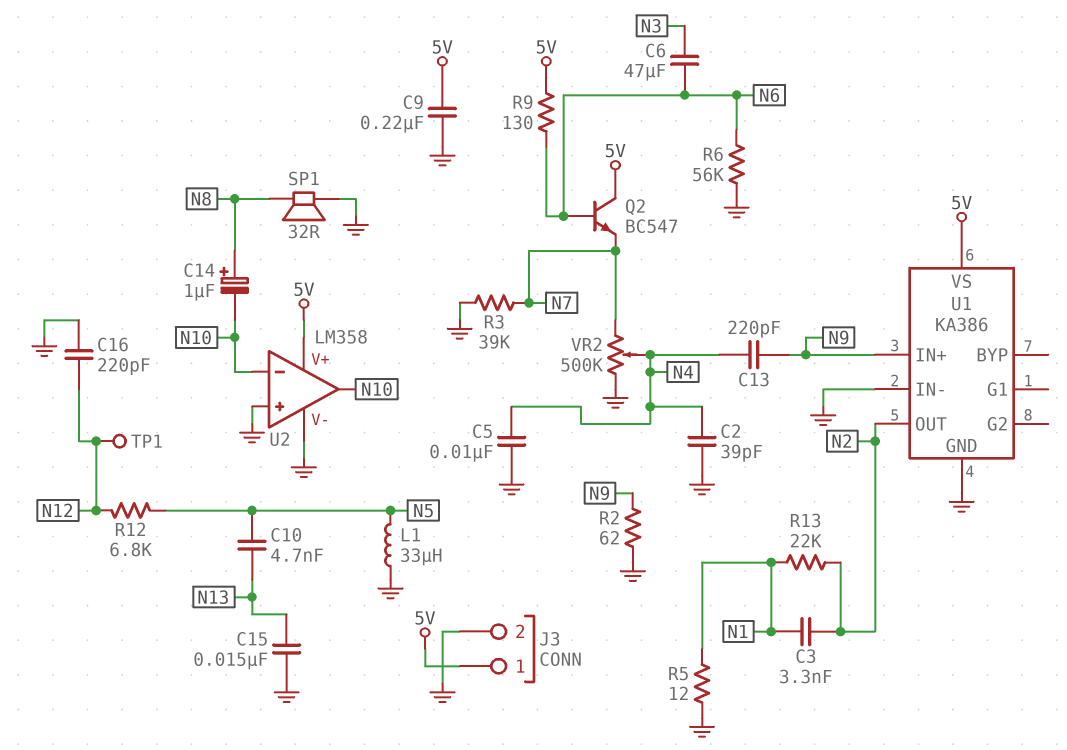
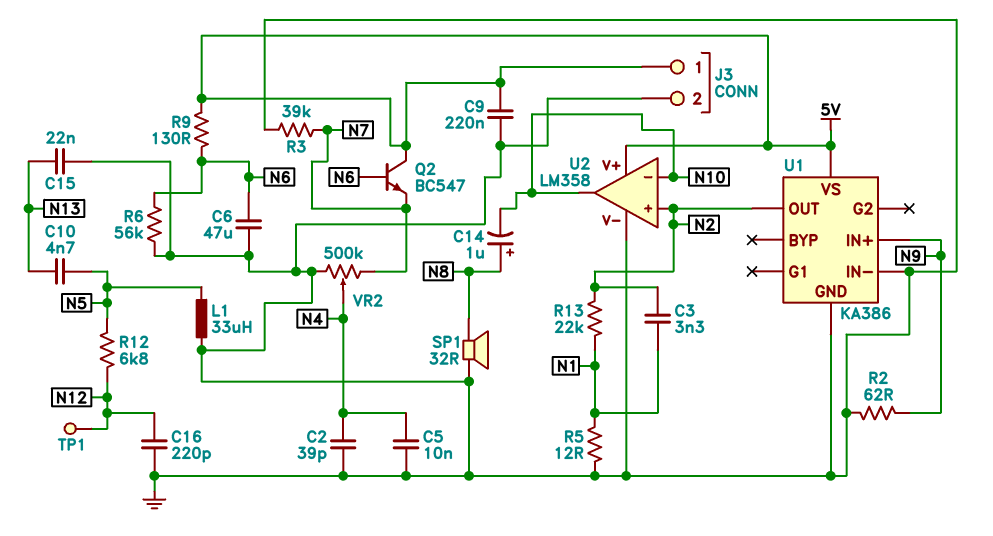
C6: 47uF (N3, N6) -> 47uF (GND, N6)
C13: 220pF (N4, N9) -> none
C15: 15nF (GND, N13) -> 22nF (GND, N13)
U2 pin in+: GND -> N2

